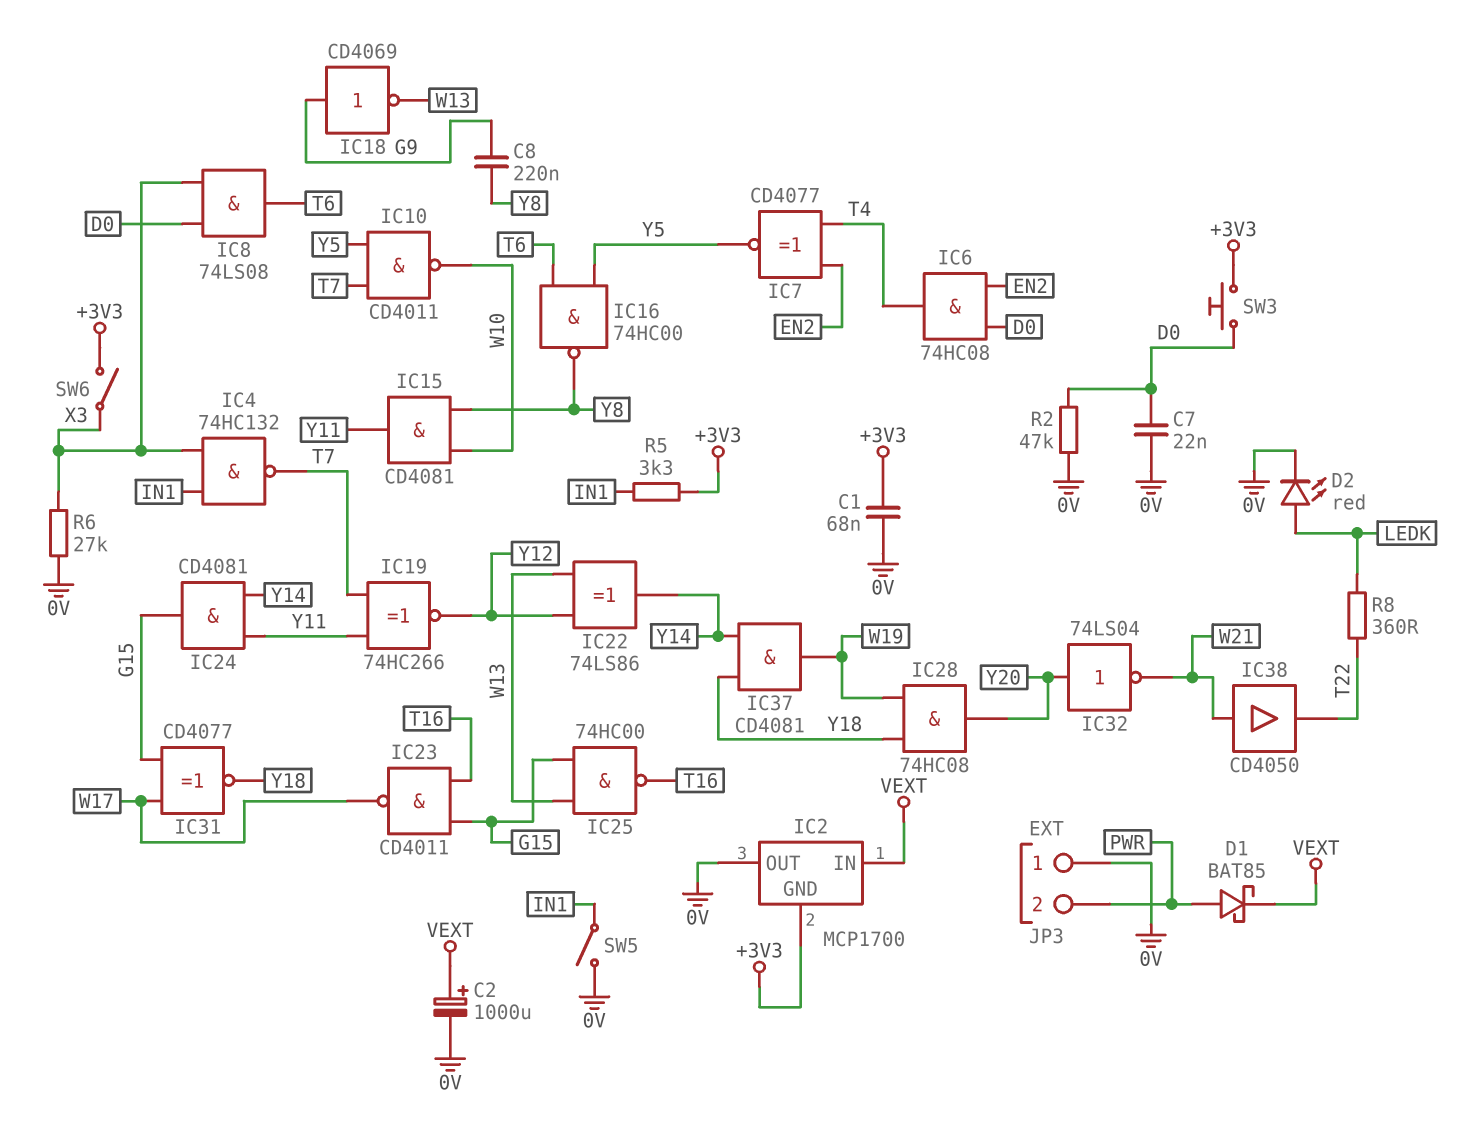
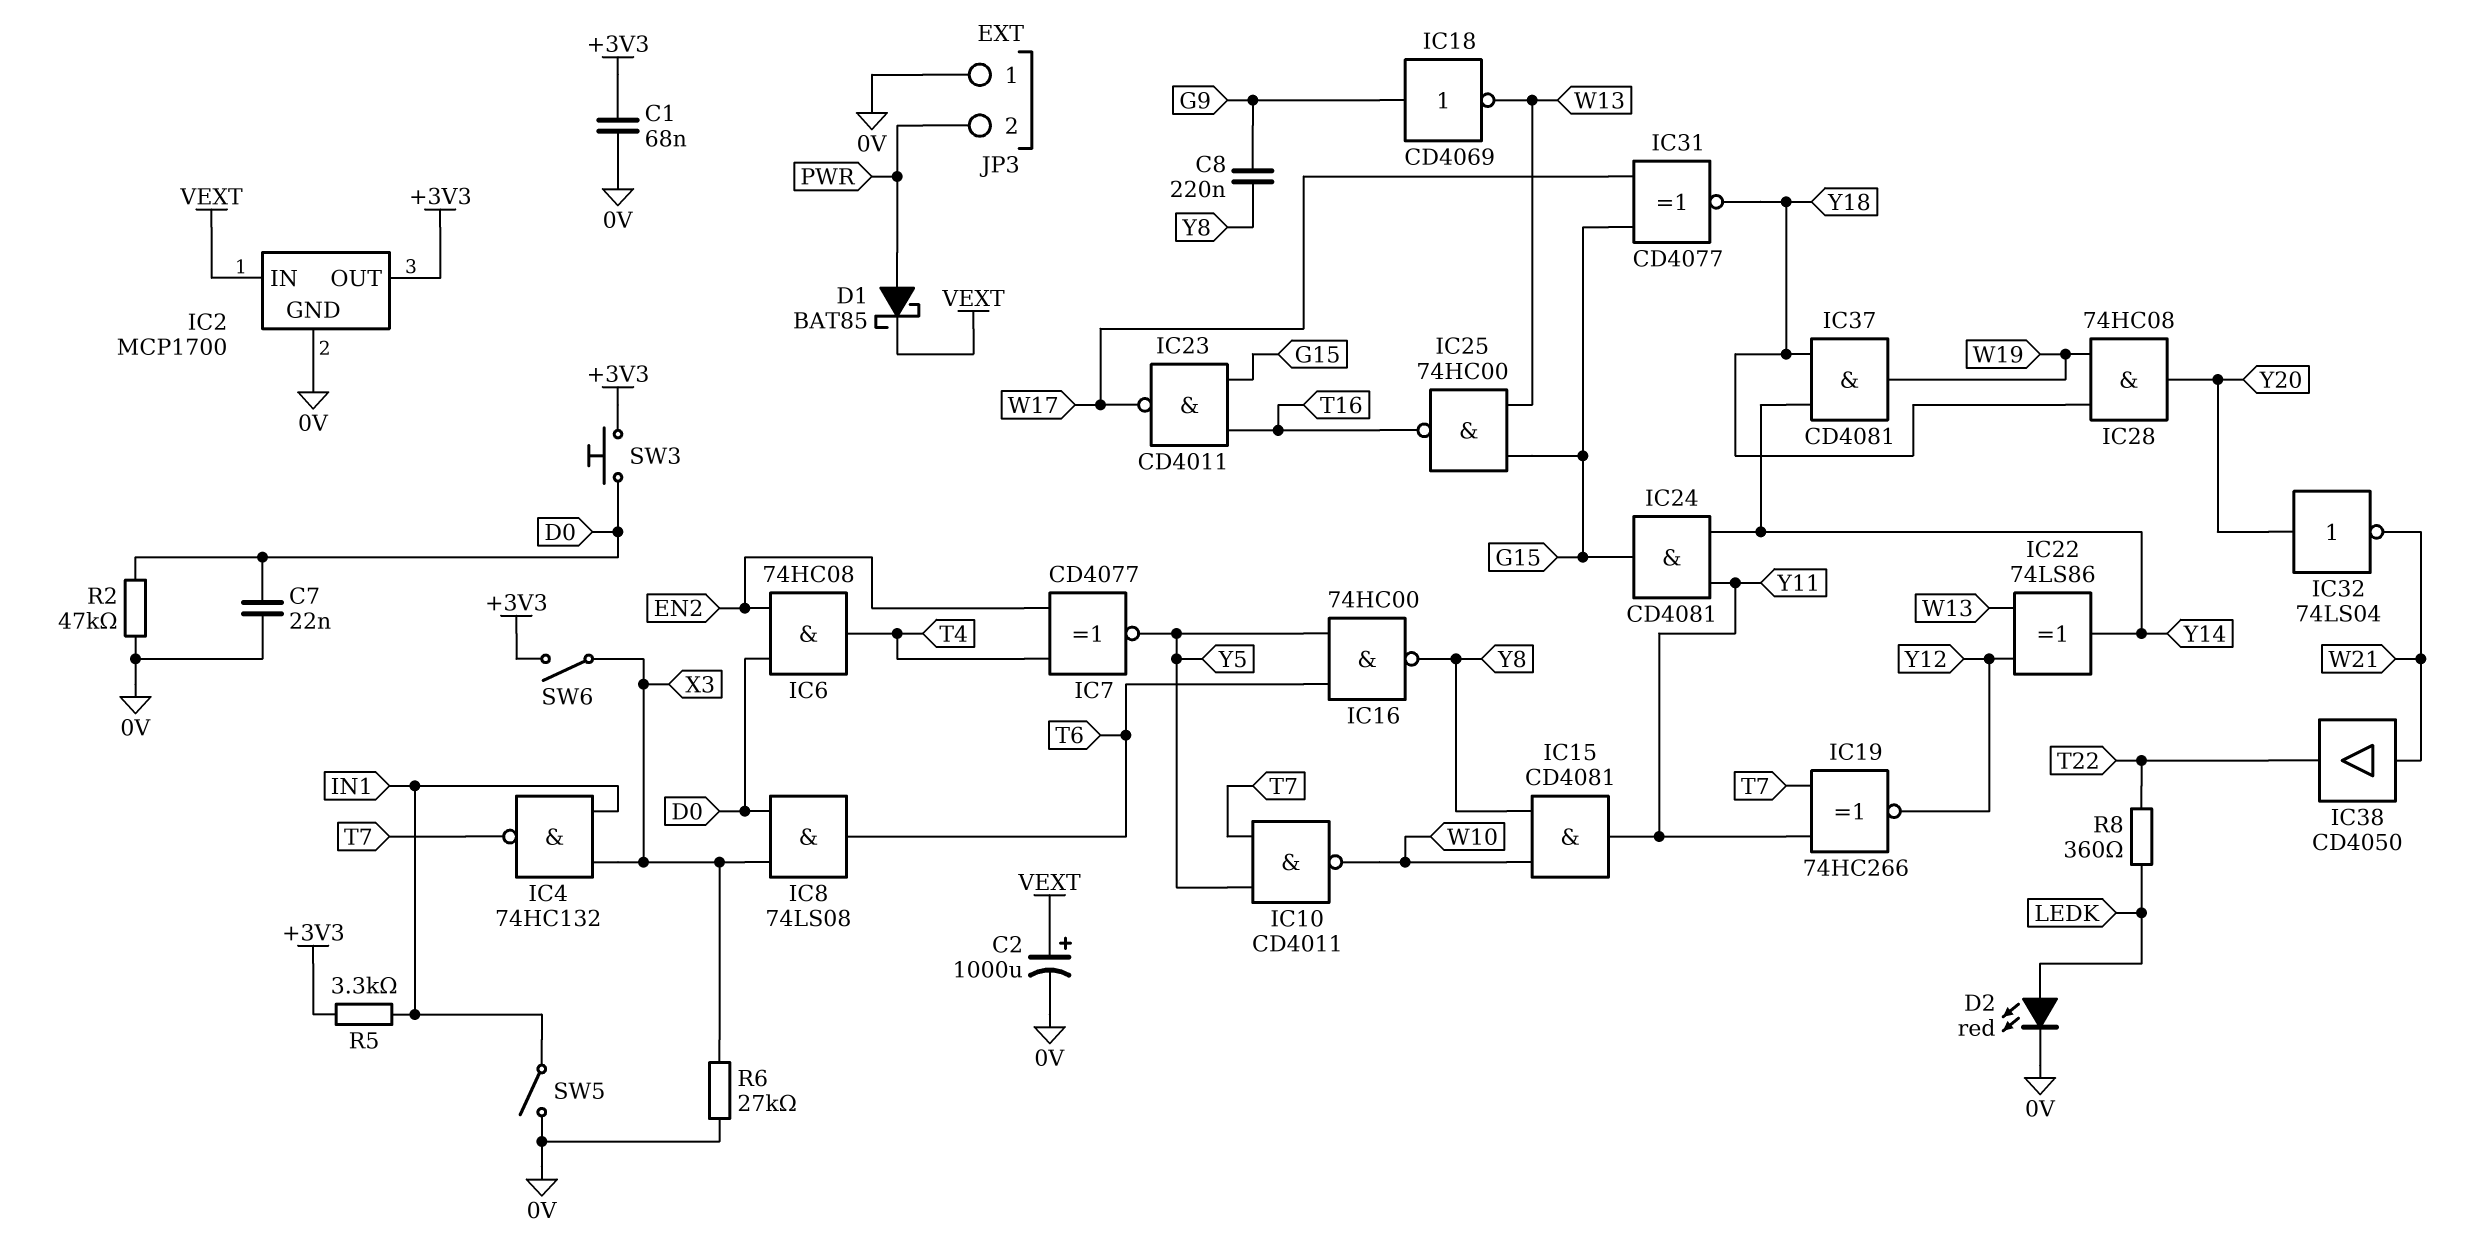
IC2 pin GND: +3V3 -> 0V
IC2 pin OUT: 0V -> +3V3

